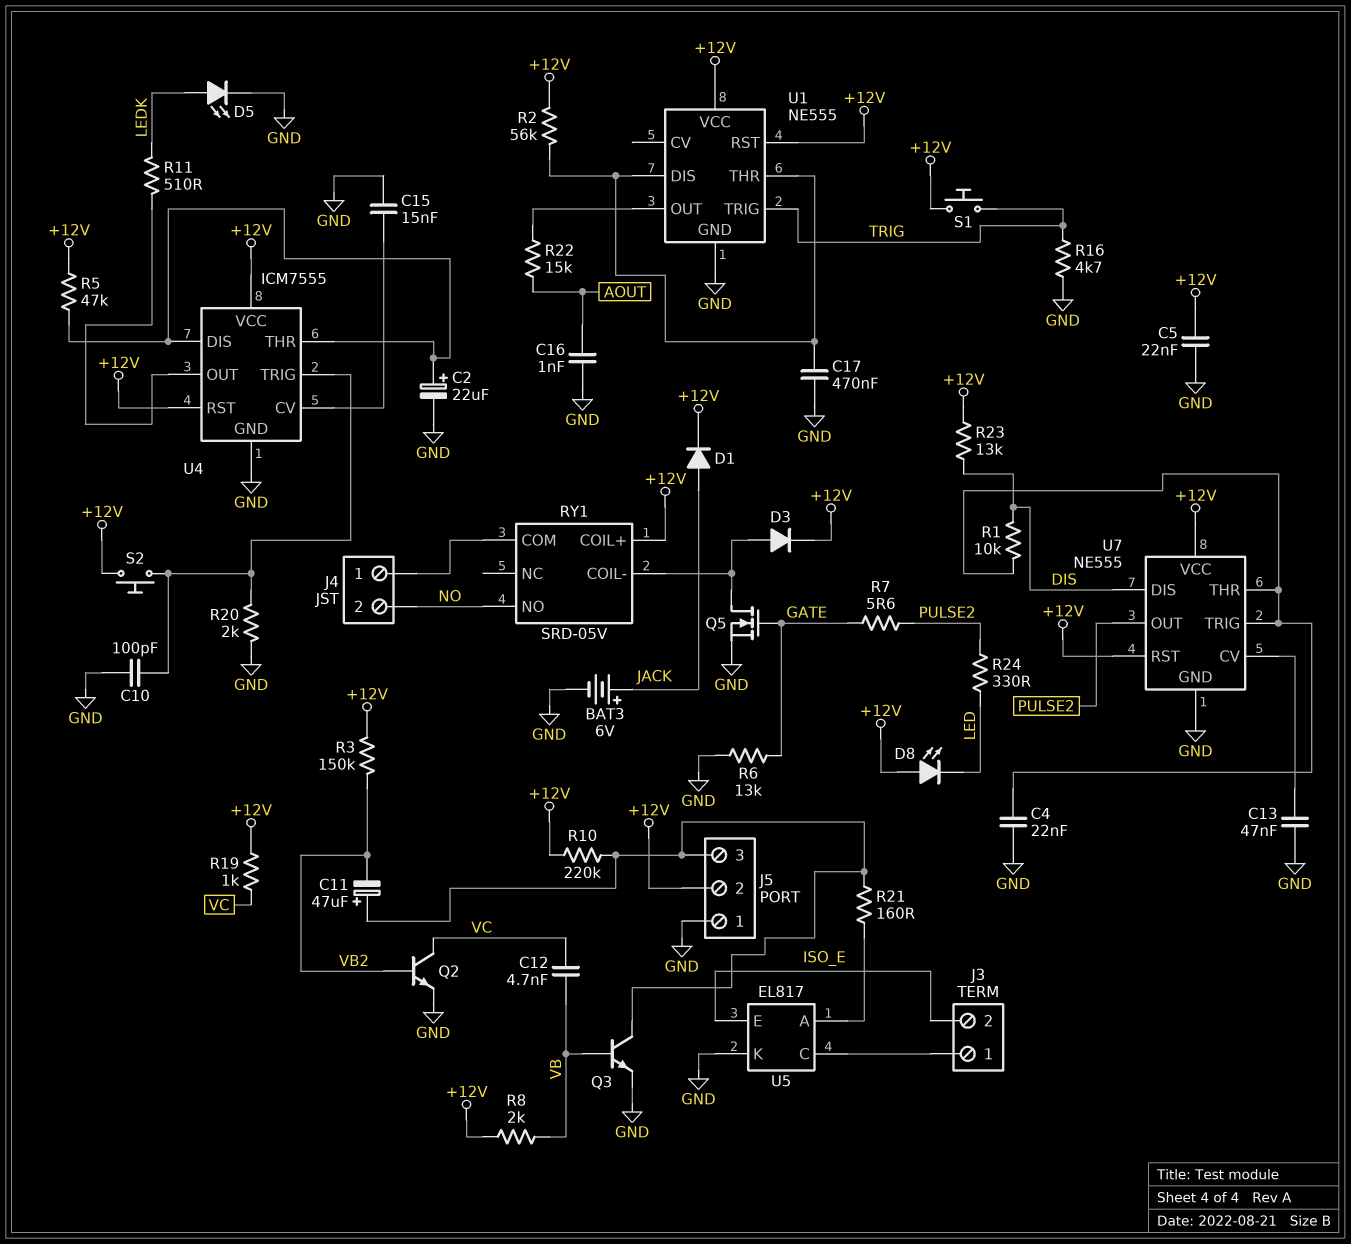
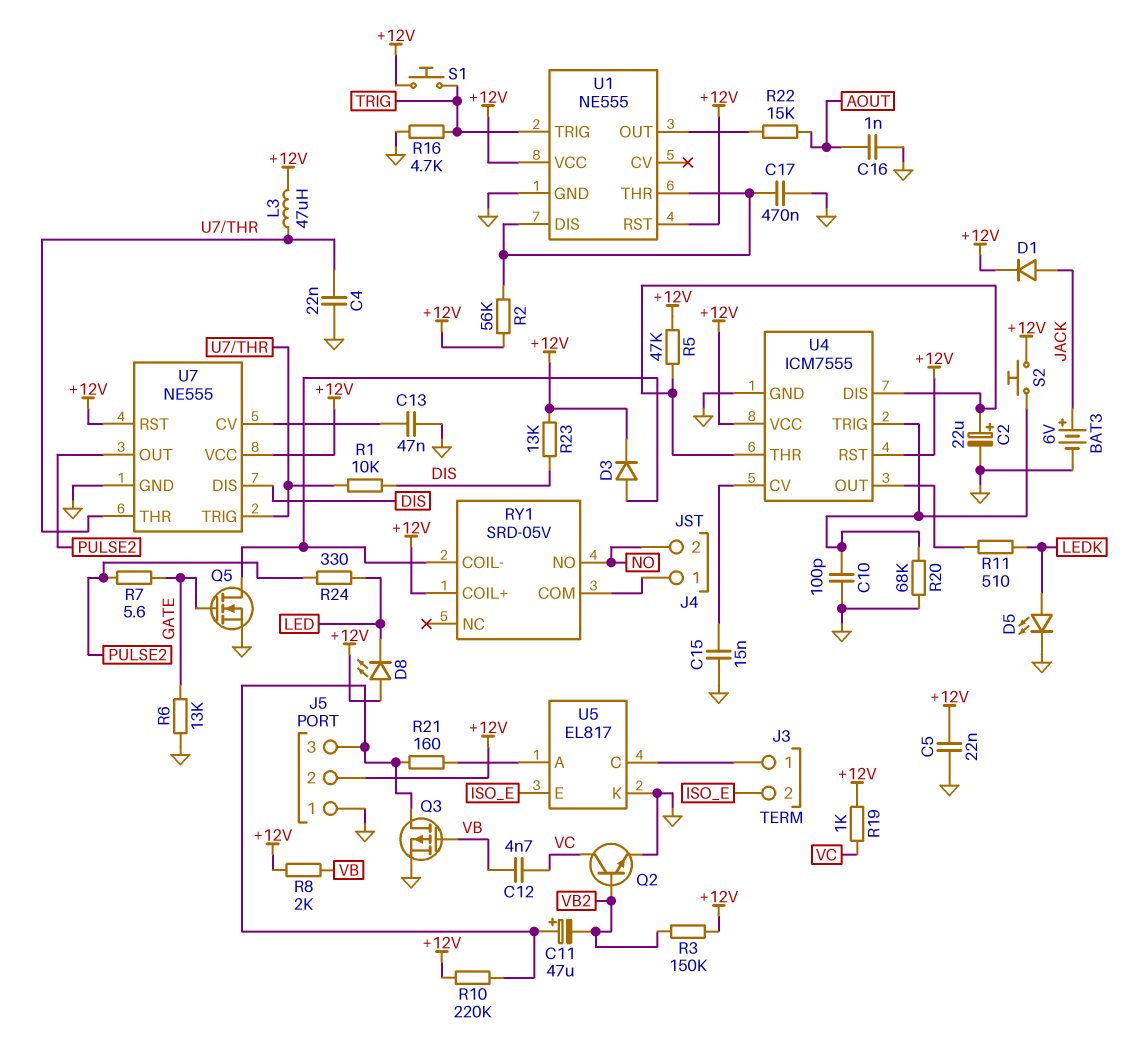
L3: none -> 47uH (+12V, U7/THR)
Q3: NPN (B VB, C J5/3, E GND) -> PMOS (G VB, D J5/3, S GND)
R20: 2k (GND, U4/TRIG) -> 68k (GND, U4/TRIG)

